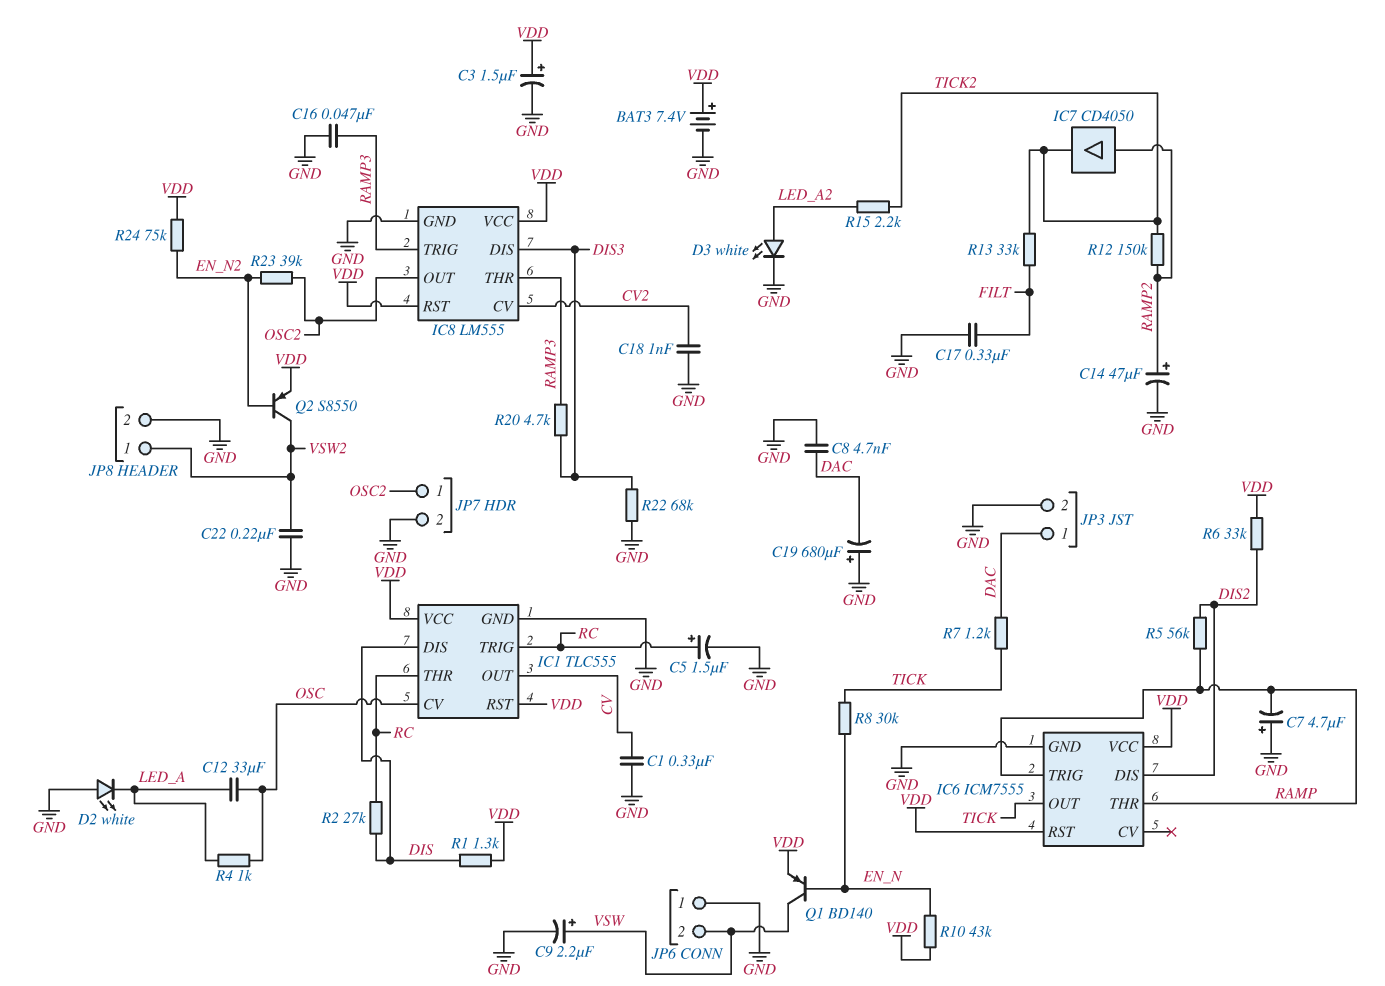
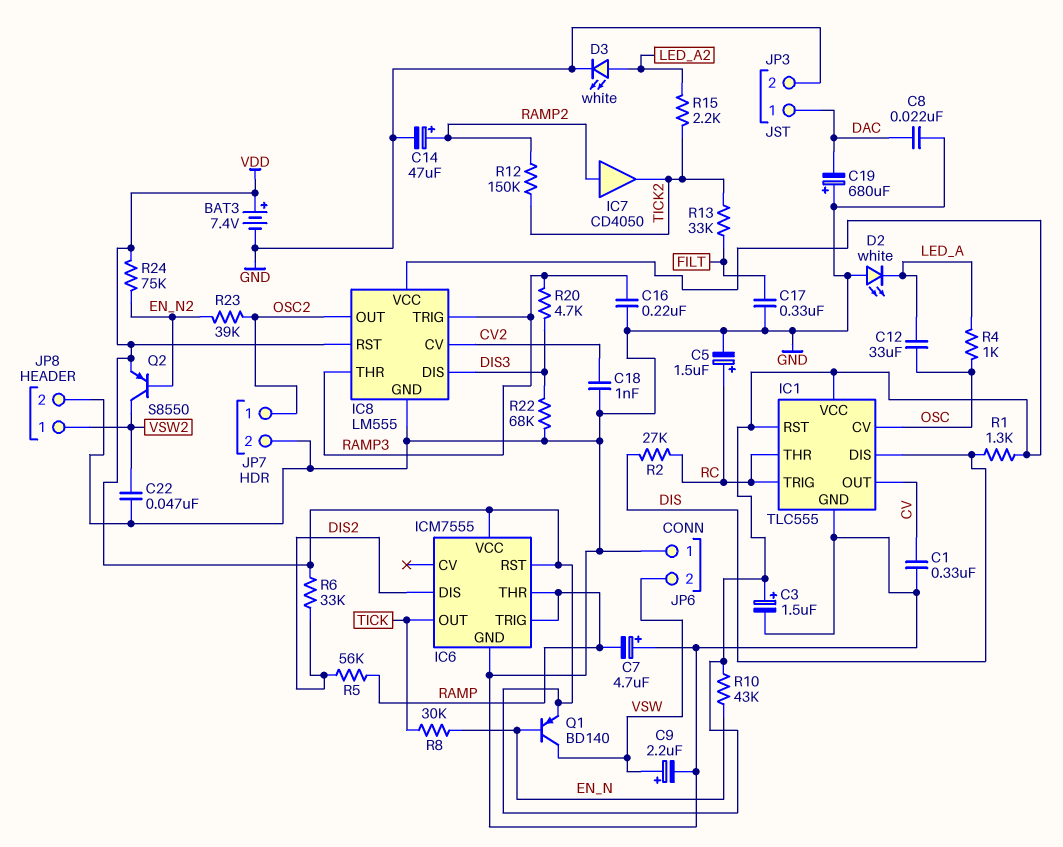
C8: 4.7nF (DAC, GND) -> 22nF (DAC, GND)
C16: 47nF (GND, RAMP3) -> 220nF (GND, RAMP3)
C22: 220nF (GND, VSW2) -> 47nF (GND, VSW2)
R7: 1.2k (DAC, TICK) -> none

